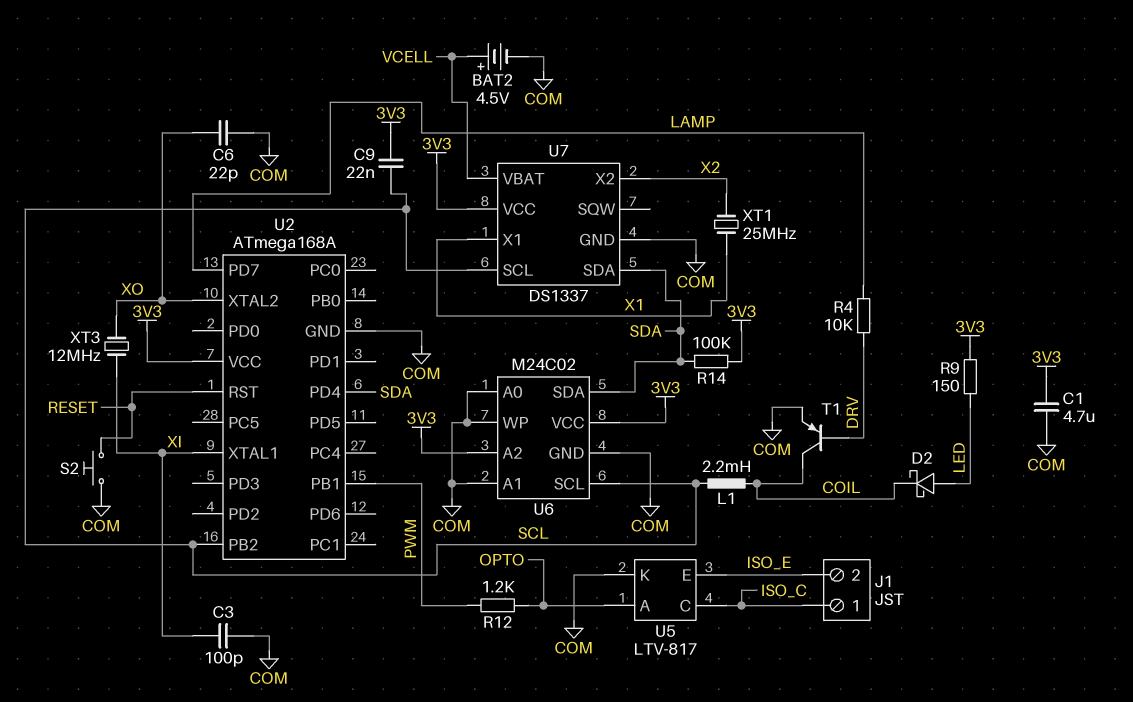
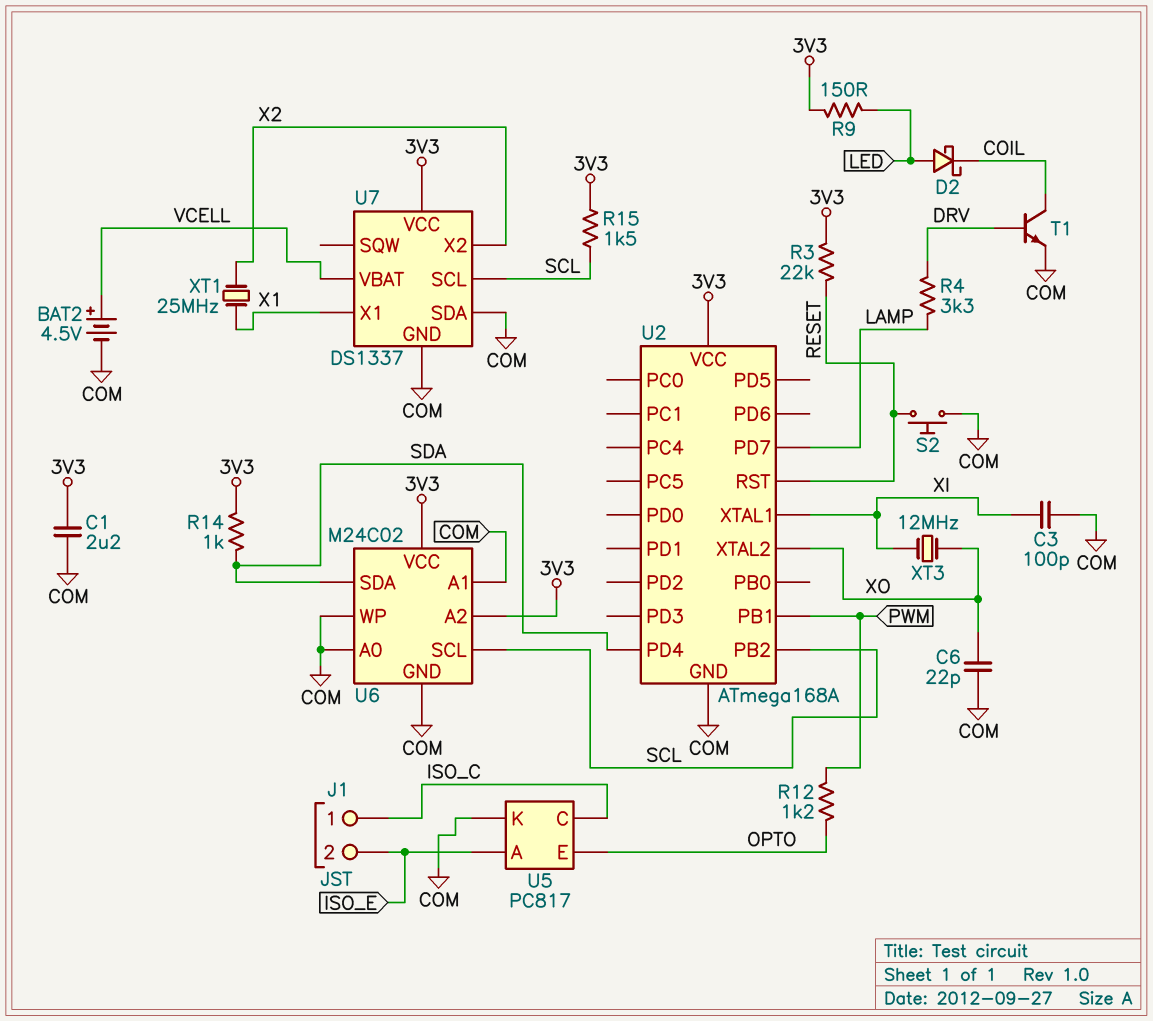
C1: 4.7uF (3V3, COM) -> 2.2uF (3V3, COM)
C9: 22nF (3V3, SCL) -> none
L1: 2.2mH (COIL, SCL) -> none
R3: none -> 22k (3V3, RESET)
R4: 10k (DRV, LAMP) -> 3.3k (DRV, LAMP)
R14: 100k (3V3, SDA) -> 1k (3V3, SDA)
R15: none -> 1.5k (3V3, SCL)
T1: PNP (B DRV, C COIL, E COM) -> NPN (B DRV, C COIL, E COM)
U5: LTV-817 -> PC817
U5 pin A: OPTO -> ISO_E
U5 pin E: ISO_E -> OPTO
U7 pin SDA: SDA -> COM

